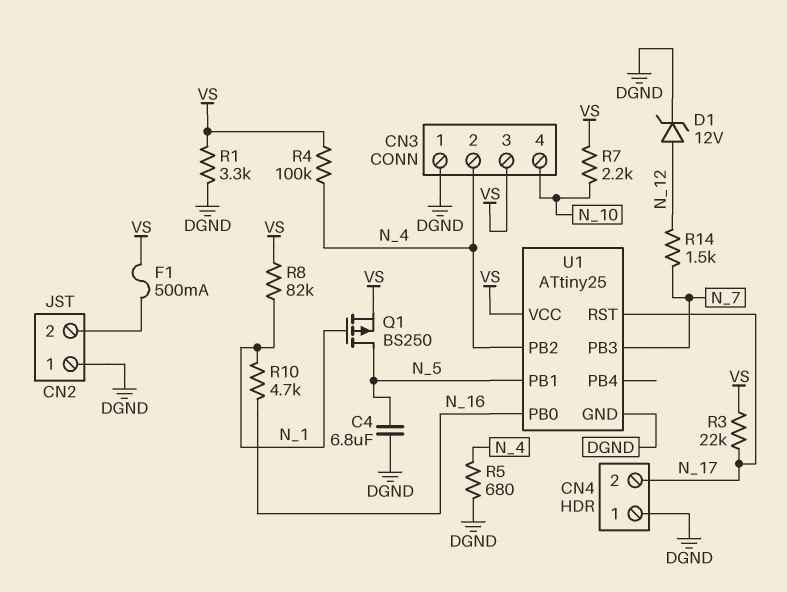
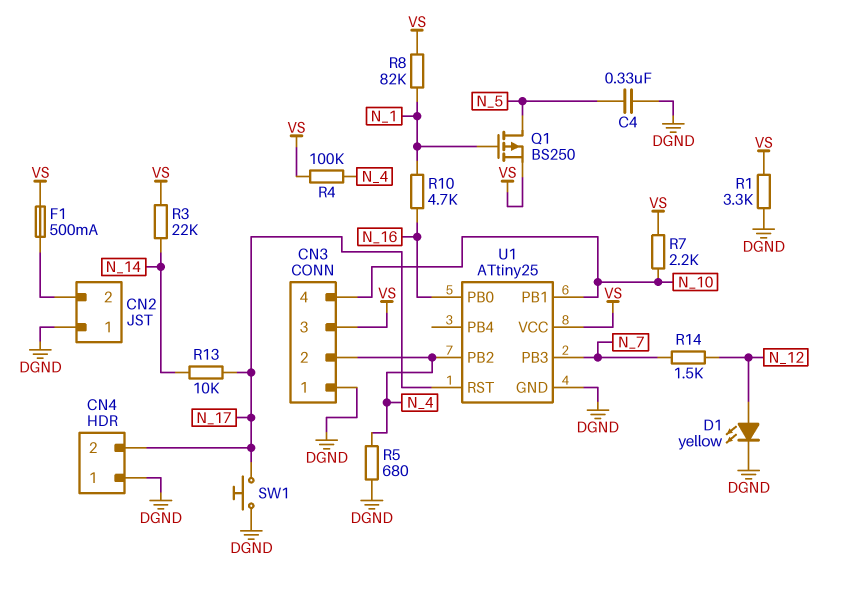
C4: 6.8uF (DGND, N_5) -> 330nF (DGND, N_5)
D1: zener 12V (A N_12, K DGND) -> LED yellow (A N_12, K DGND)
R3: 22k (N_17, VS) -> 22k (N_14, VS)
R13: none -> 10k (N_14, N_17)
SW1: none -> button (DGND, N_17)
U1 pin PB1: N_5 -> N_10

